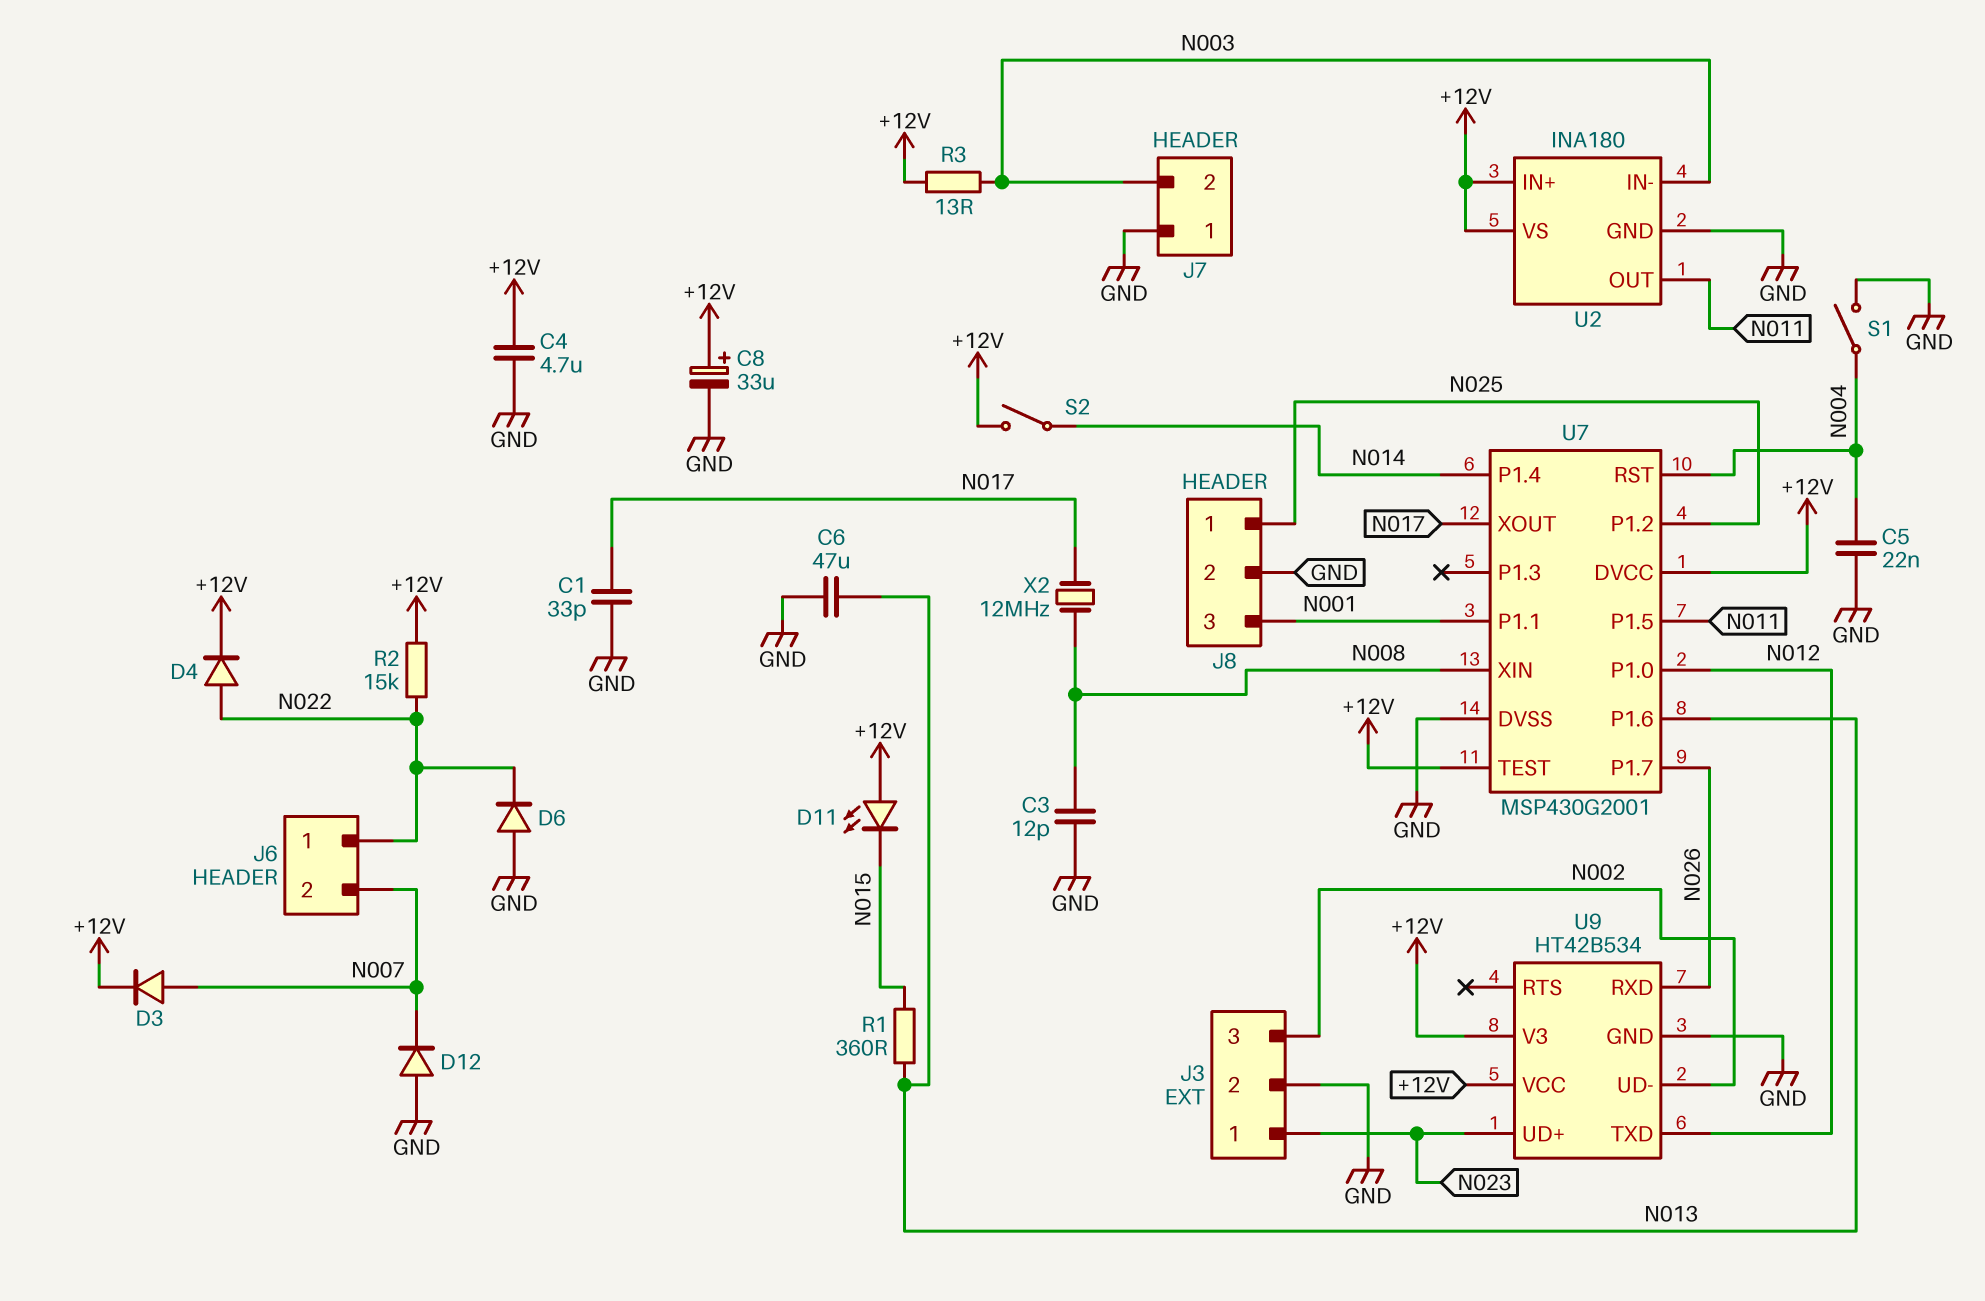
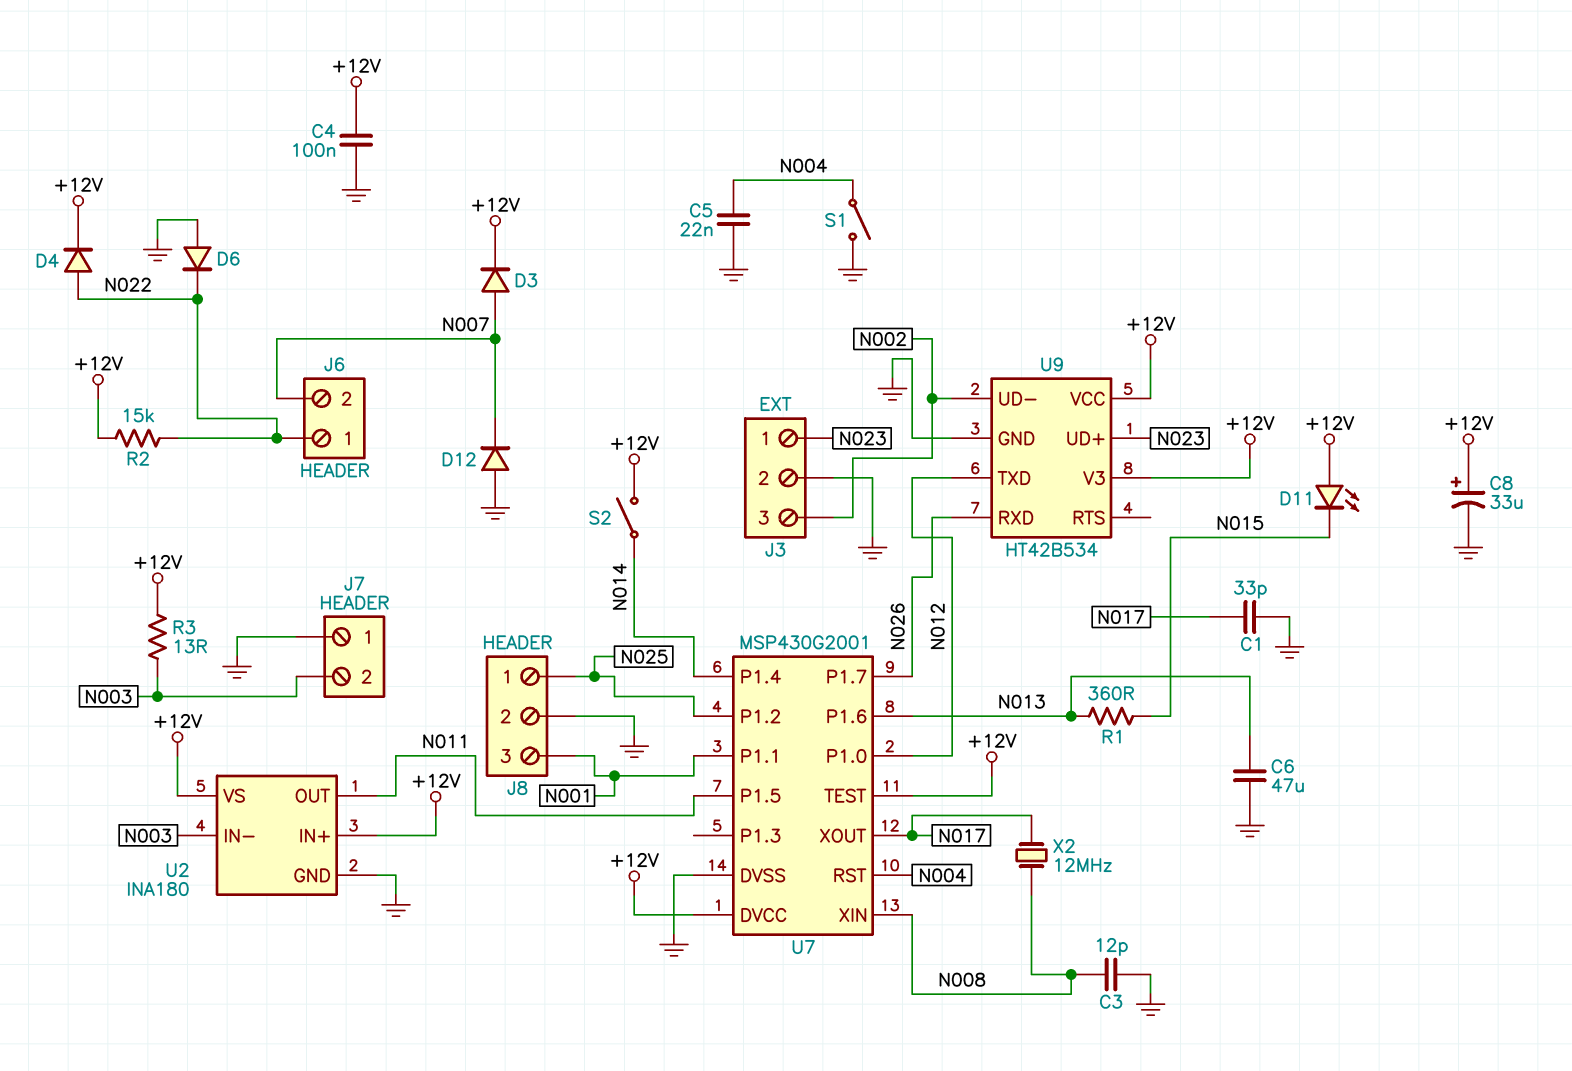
C4: 4.7uF (+12V, GND) -> 100nF (+12V, GND)

